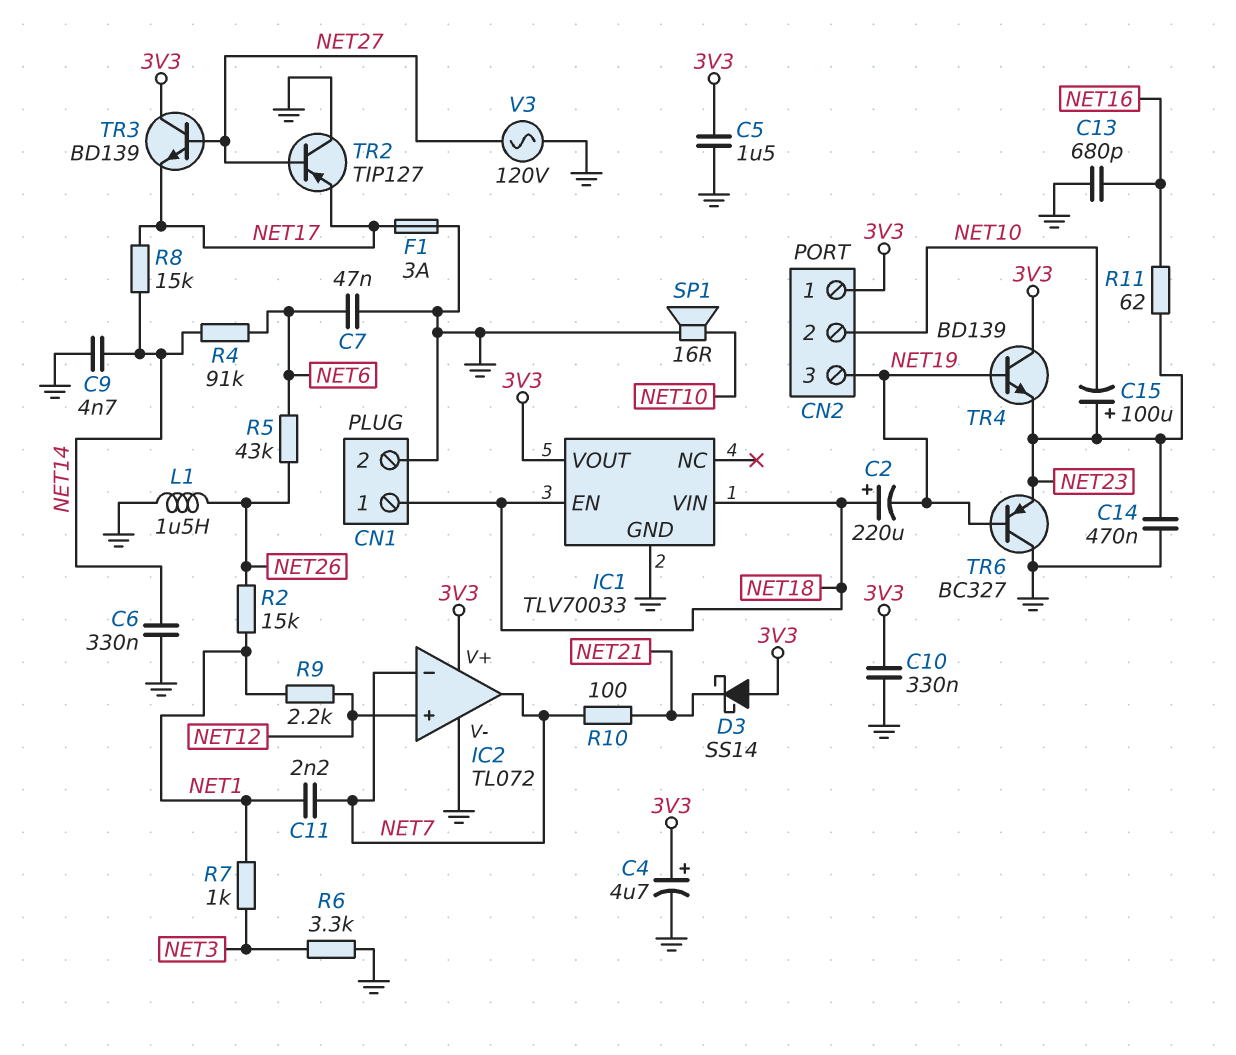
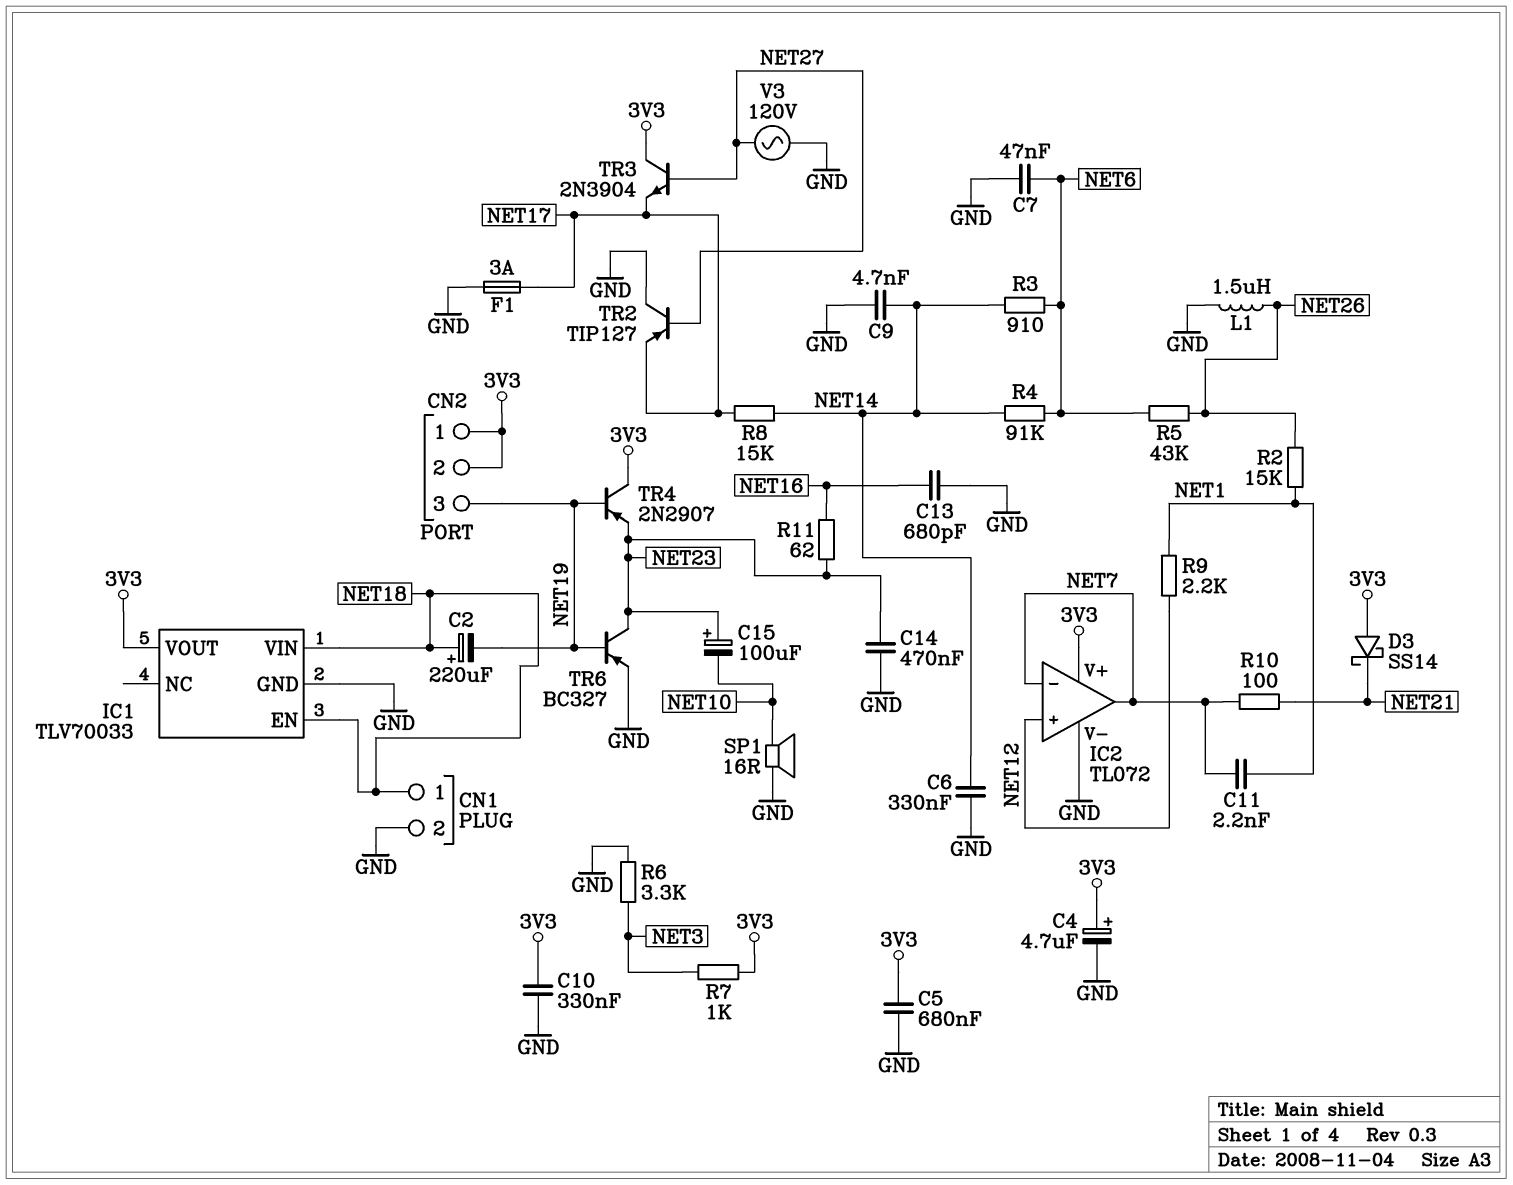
C5: 1.5uF (3V3, GND) -> 680nF (3V3, GND)
CN2 pin 2: NET10 -> 3V3
R3: none -> 910 (NET6, NET14)
R7: 1k (NET1, NET3) -> 1k (3V3, NET3)
TR3: NPN BD139 (B NET27, C 3V3, E NET17) -> NPN 2N3904 (B NET27, C 3V3, E NET17)
TR4: NPN BD139 (B NET19, C 3V3, E NET23) -> PNP 2N2907 (B NET19, C 3V3, E NET23)
TR6: PNP BC327 (B NET19, C GND, E NET23) -> PNP BC327 (B NET19, C NET23, E GND)

